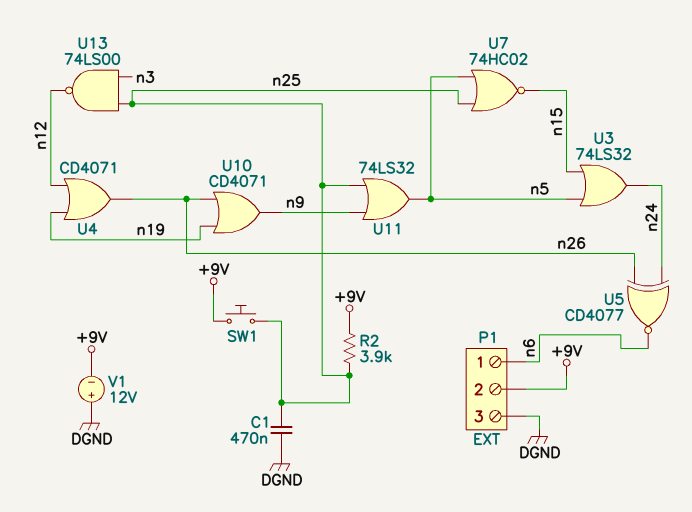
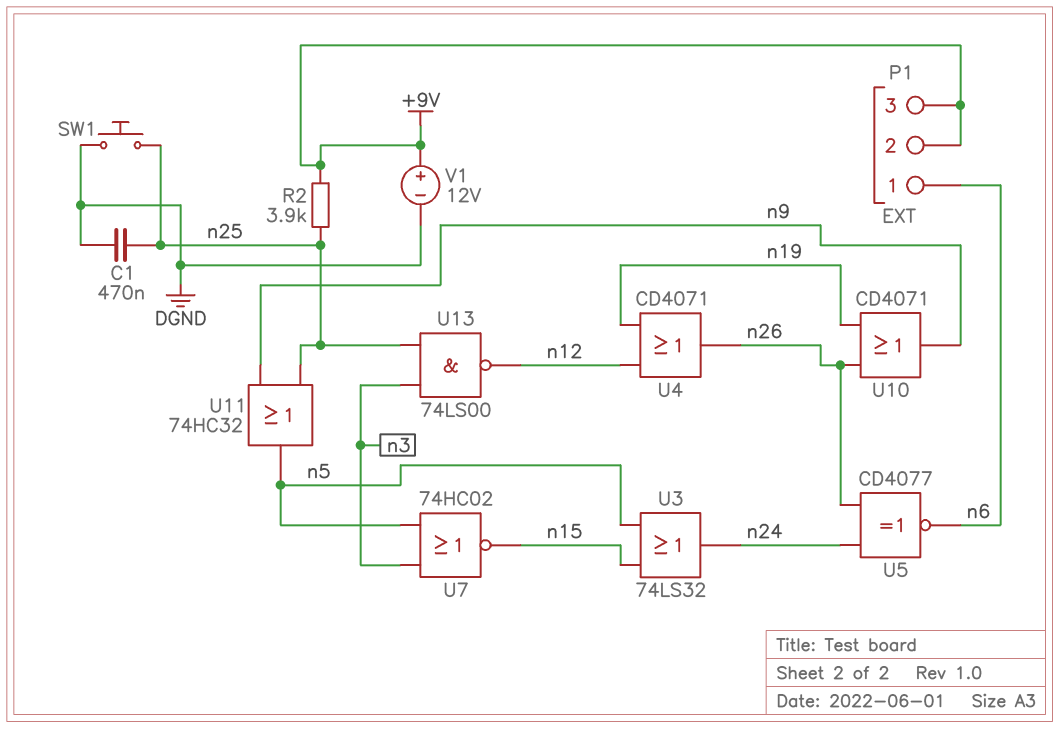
P1 pin 3: DGND -> +9V
SW1: button (+9V, n25) -> button (DGND, n25)
U7: NOR 74HC02 (in n5, in n25, out n15) -> NOR 74HC02 (in n3, in n5, out n15)
U11: OR 74LS32 (in n9, in n25, out n5) -> OR 74HC32 (in n9, in n25, out n5)
V1: 12V (plus DGND, minus +9V) -> 12V (plus +9V, minus DGND)

